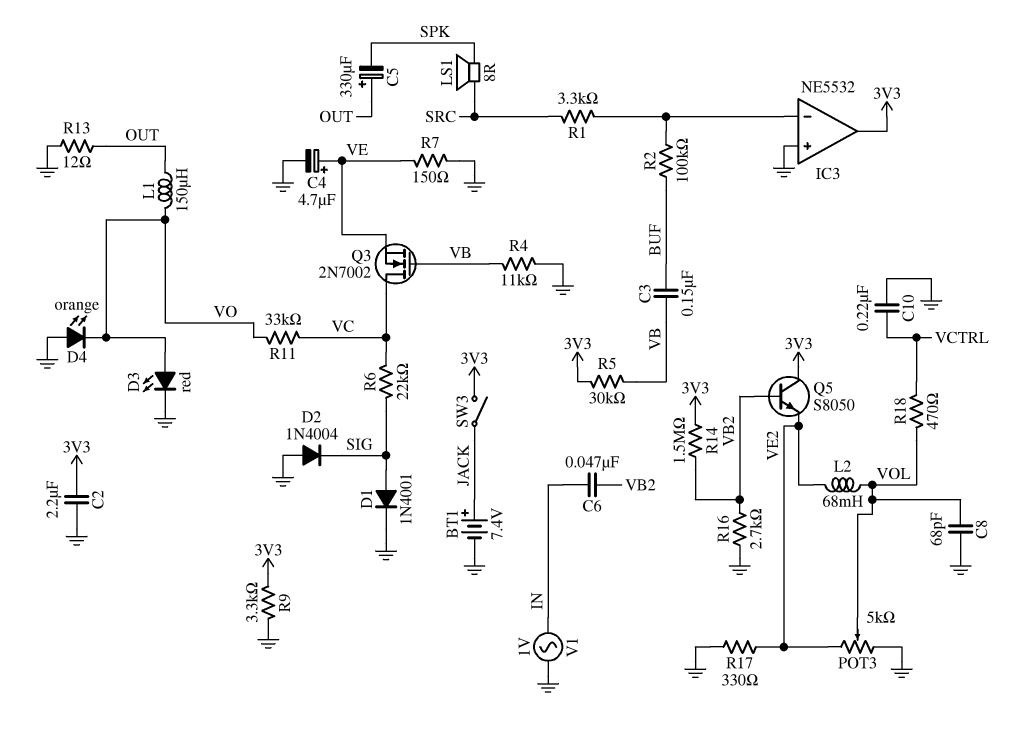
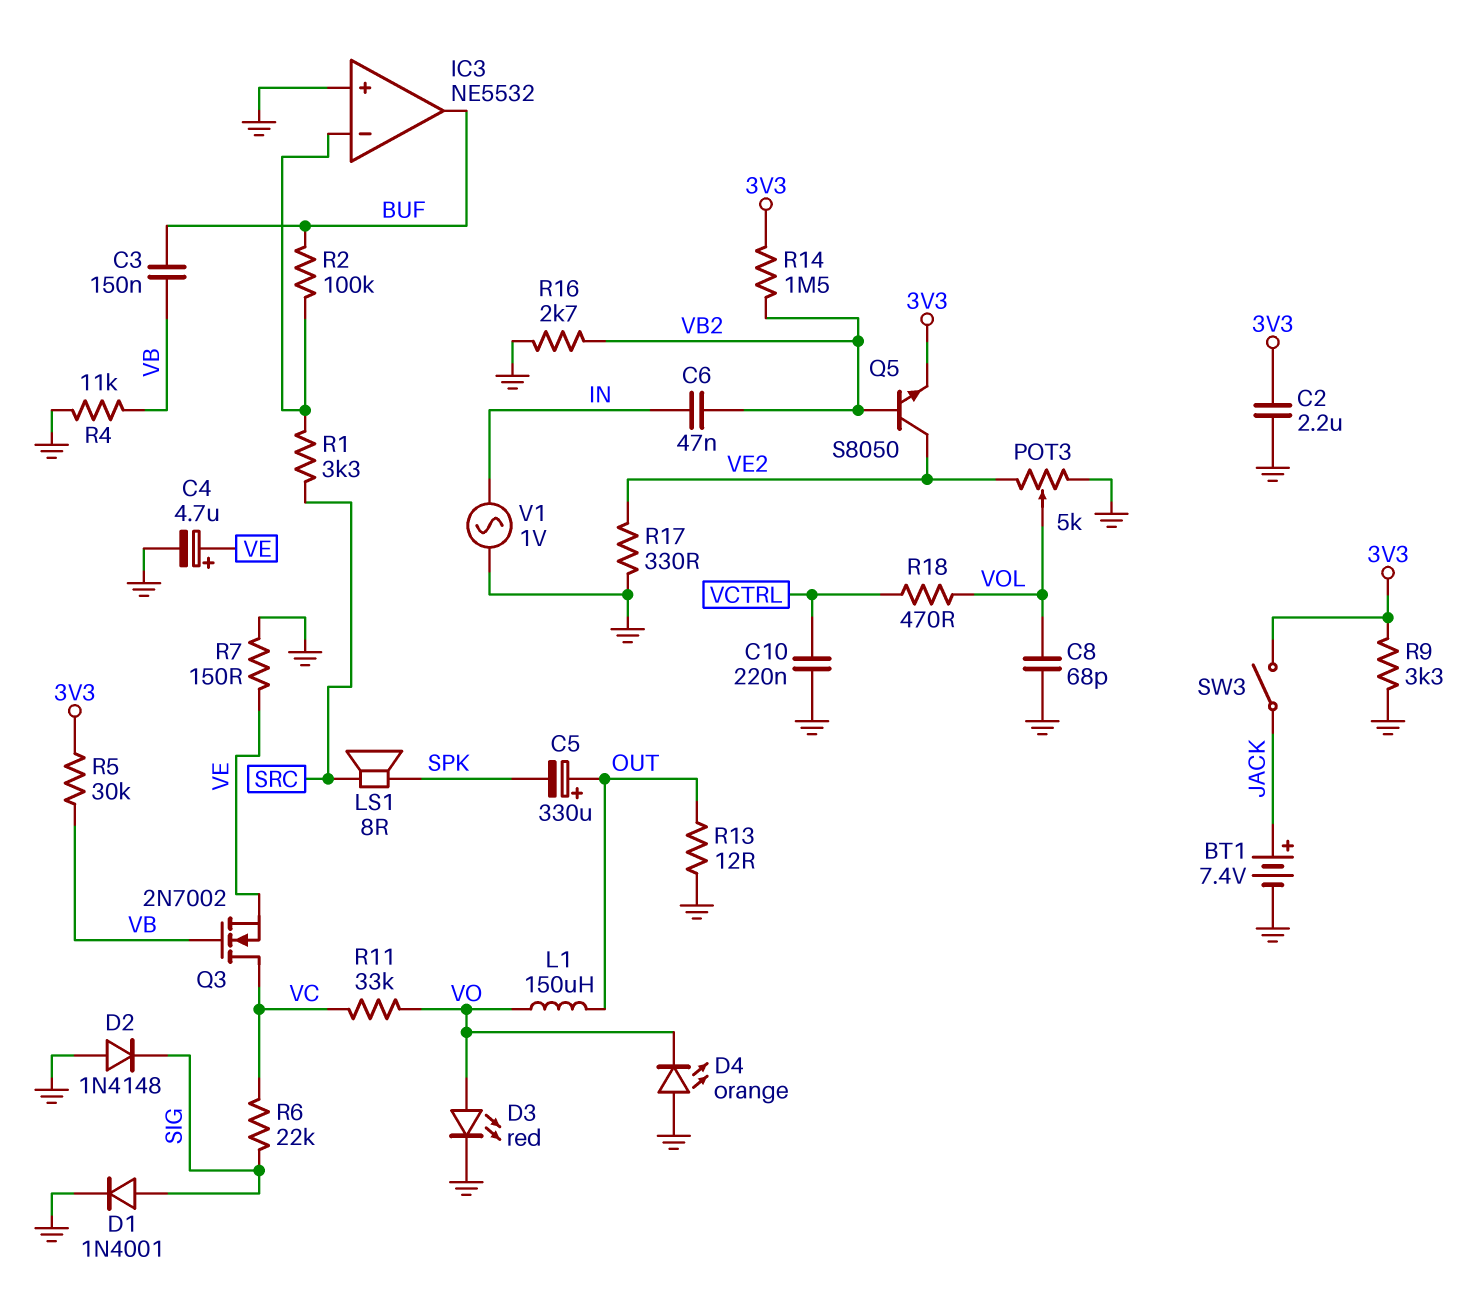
D2: diode 1N4004 (A GND, K SIG) -> diode 1N4148 (A GND, K SIG)
IC3 pin out: 3V3 -> BUF
L2: 68mH (VE2, VOL) -> none
Q5: NPN S8050 (B VB2, C 3V3, E VE2) -> NPN S8050 (B VB2, C VE2, E 3V3)

